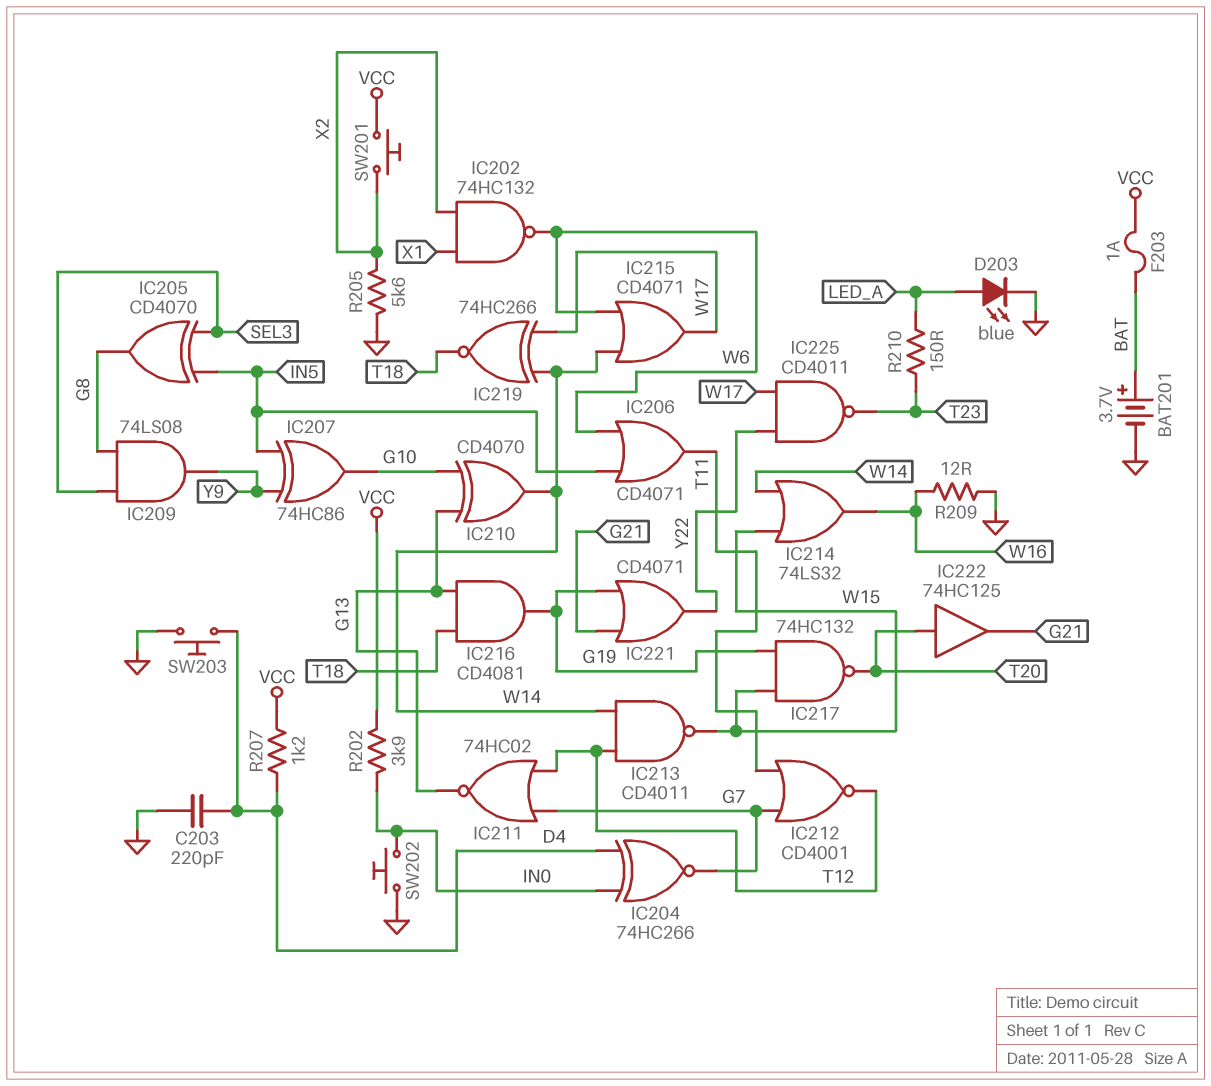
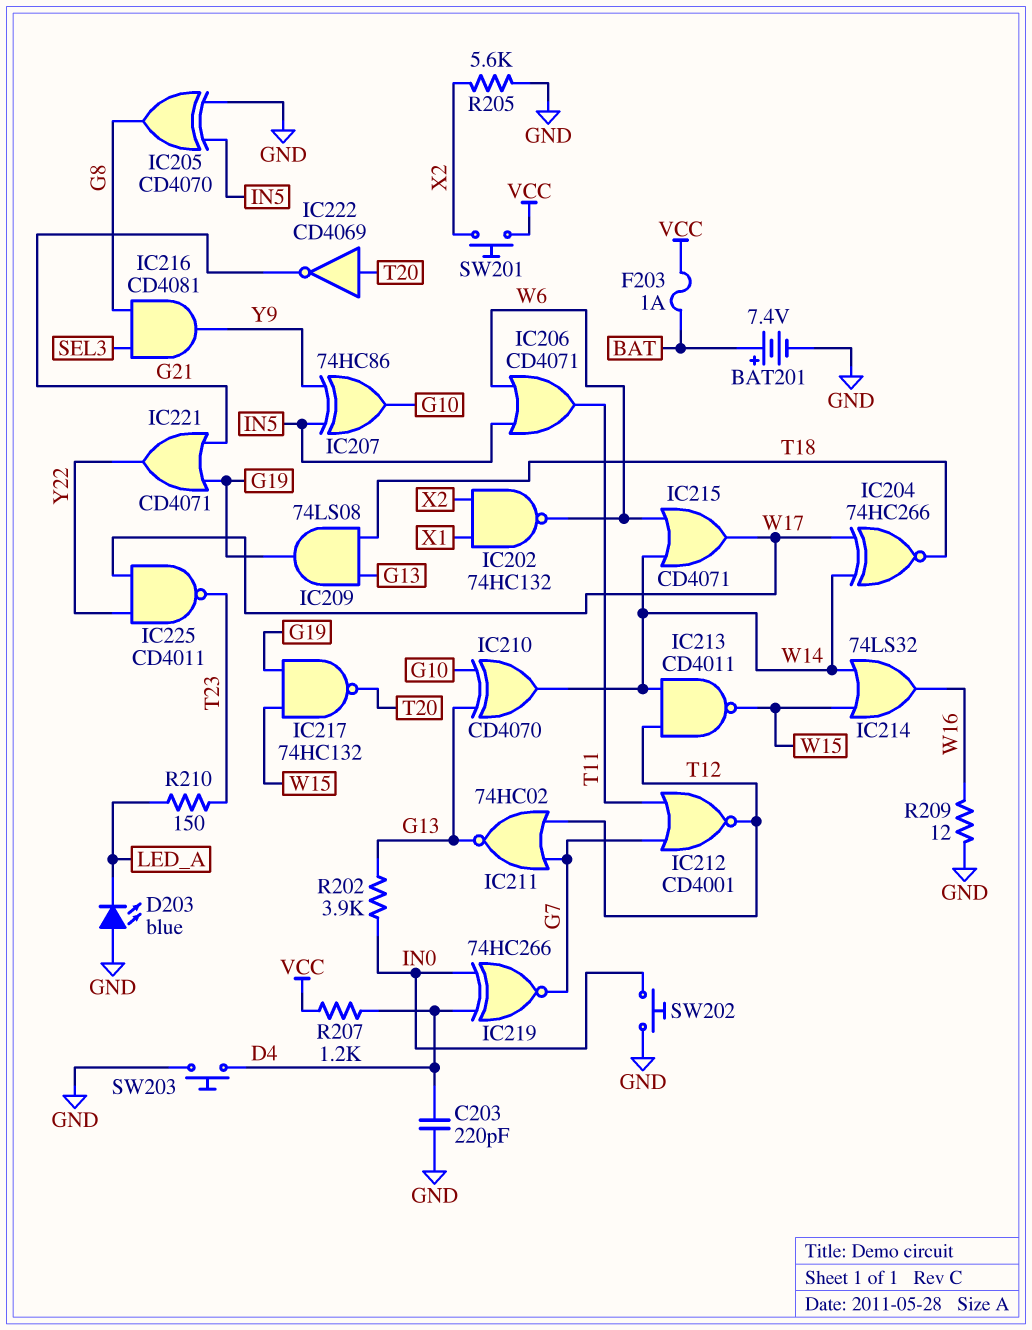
BAT201: 3.7V (plus BAT, minus GND) -> 7.4V (plus BAT, minus GND)
D203: LED blue (A LED_A, K GND) -> LED blue (A GND, K LED_A)
IC204: XNOR 74HC266 (in D4, in IN0, out G7) -> XNOR 74HC266 (in W14, in W17, out T18)
IC205: XOR CD4070 (in IN5, in SEL3, out G8) -> XOR CD4070 (in GND, in IN5, out G8)
IC209: AND 74LS08 (in G8, in SEL3, out Y9) -> AND 74LS08 (in G13, in T18, out G19)
IC216: AND CD4081 (in G13, in T18, out G19) -> AND CD4081 (in G8, in SEL3, out Y9)
IC219: XNOR 74HC266 (in W14, in W17, out T18) -> XNOR 74HC266 (in D4, in IN0, out G7)
IC222: buffer 74HC125 (in T20, out G21) -> NOT CD4069 (in T20, out G21)
R202: 3.9k (IN0, VCC) -> 3.9k (G13, IN0)

